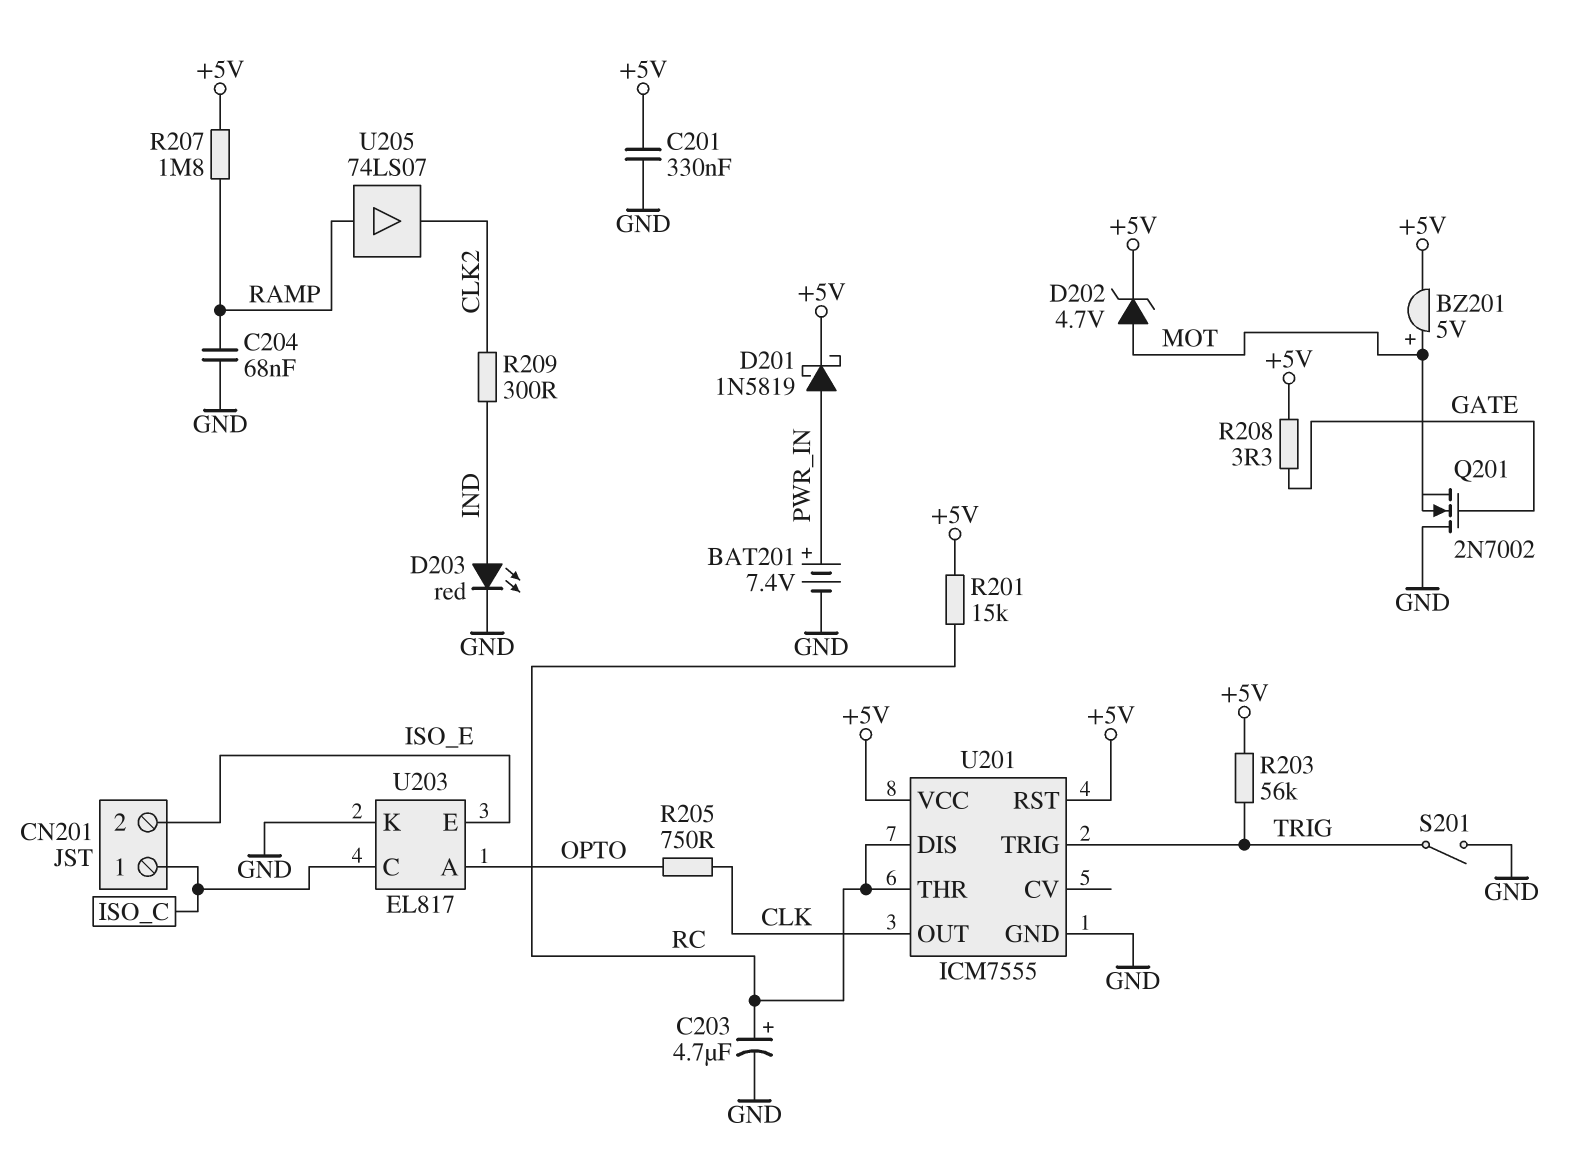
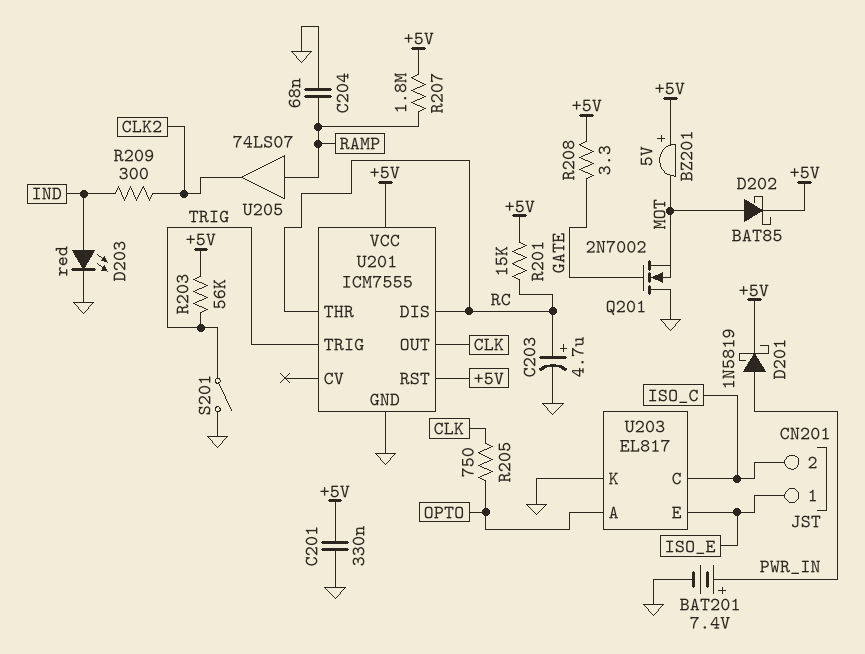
BZ201: buzzer 5V (plus MOT, minus +5V) -> buzzer 5V (plus +5V, minus MOT)
CN201 pin 1: ISO_C -> ISO_E
CN201 pin 2: ISO_E -> ISO_C
D202: zener 4.7V (A MOT, K +5V) -> schottky BAT85 (A MOT, K +5V)

